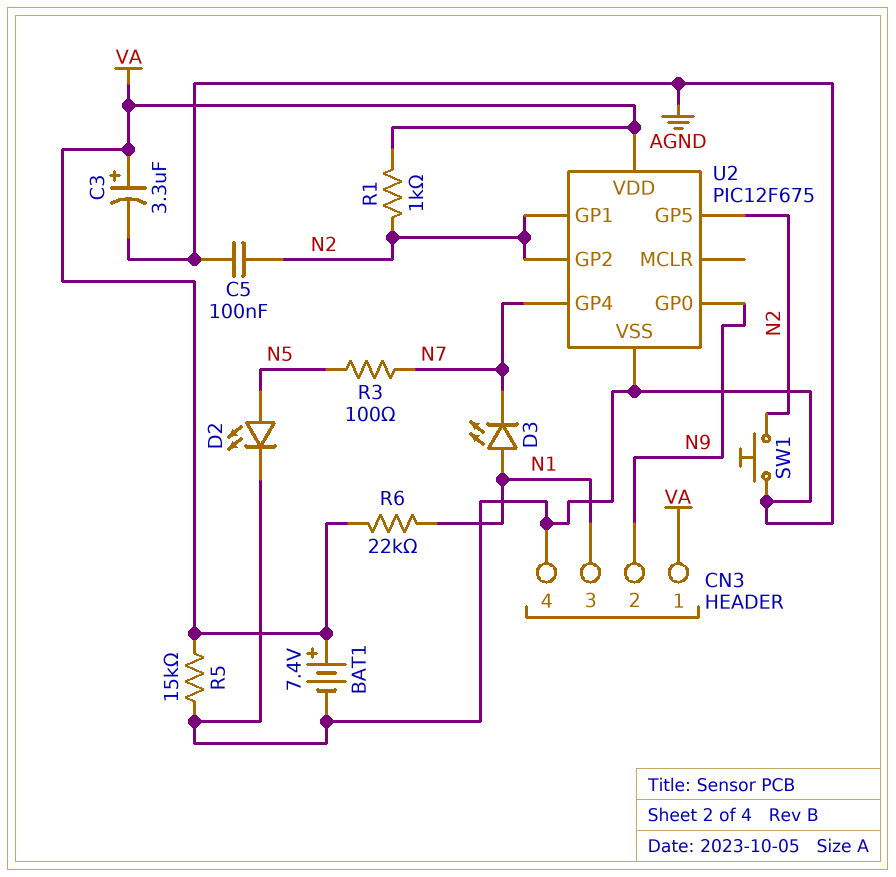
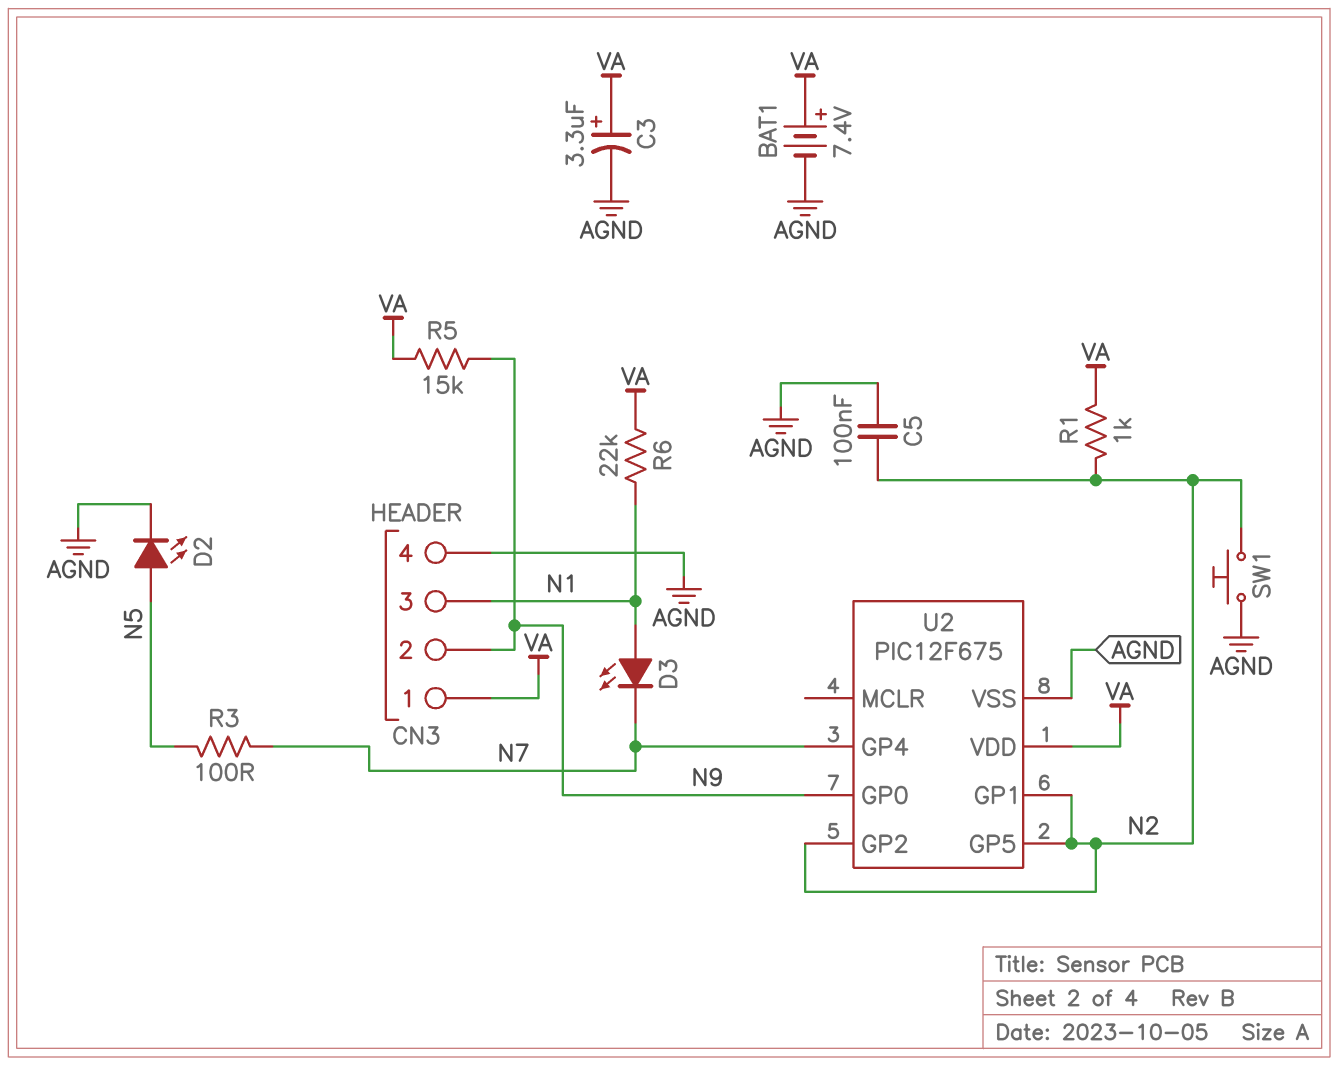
R5: 15k (AGND, VA) -> 15k (N9, VA)

